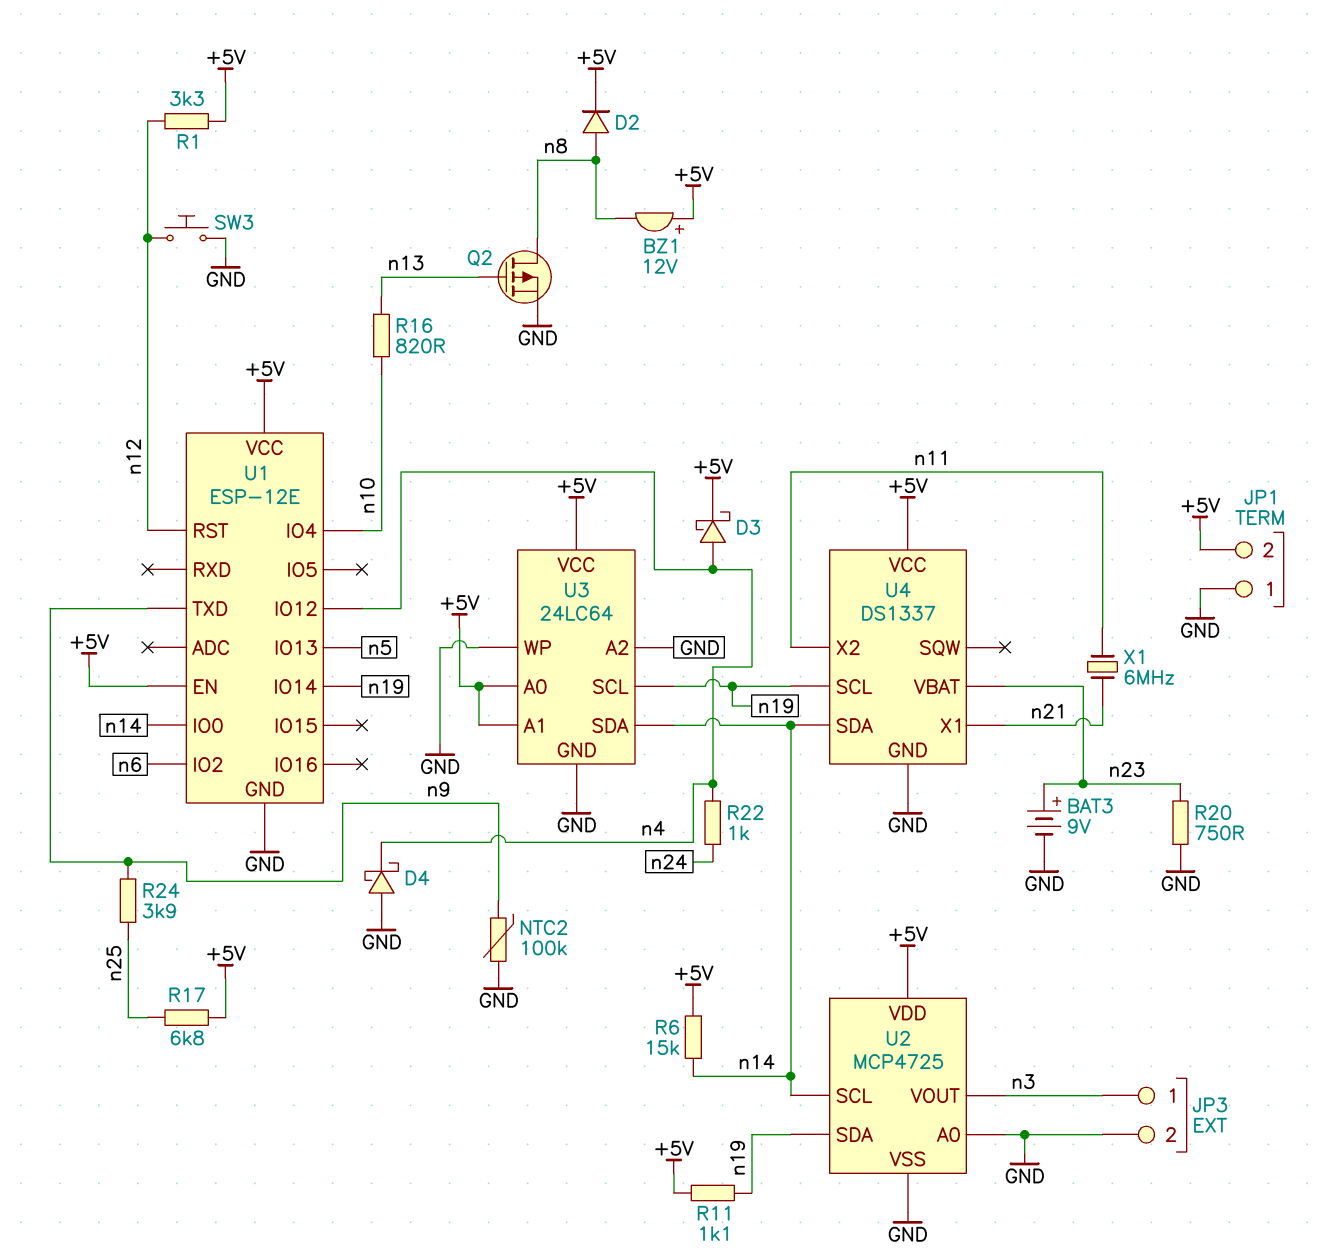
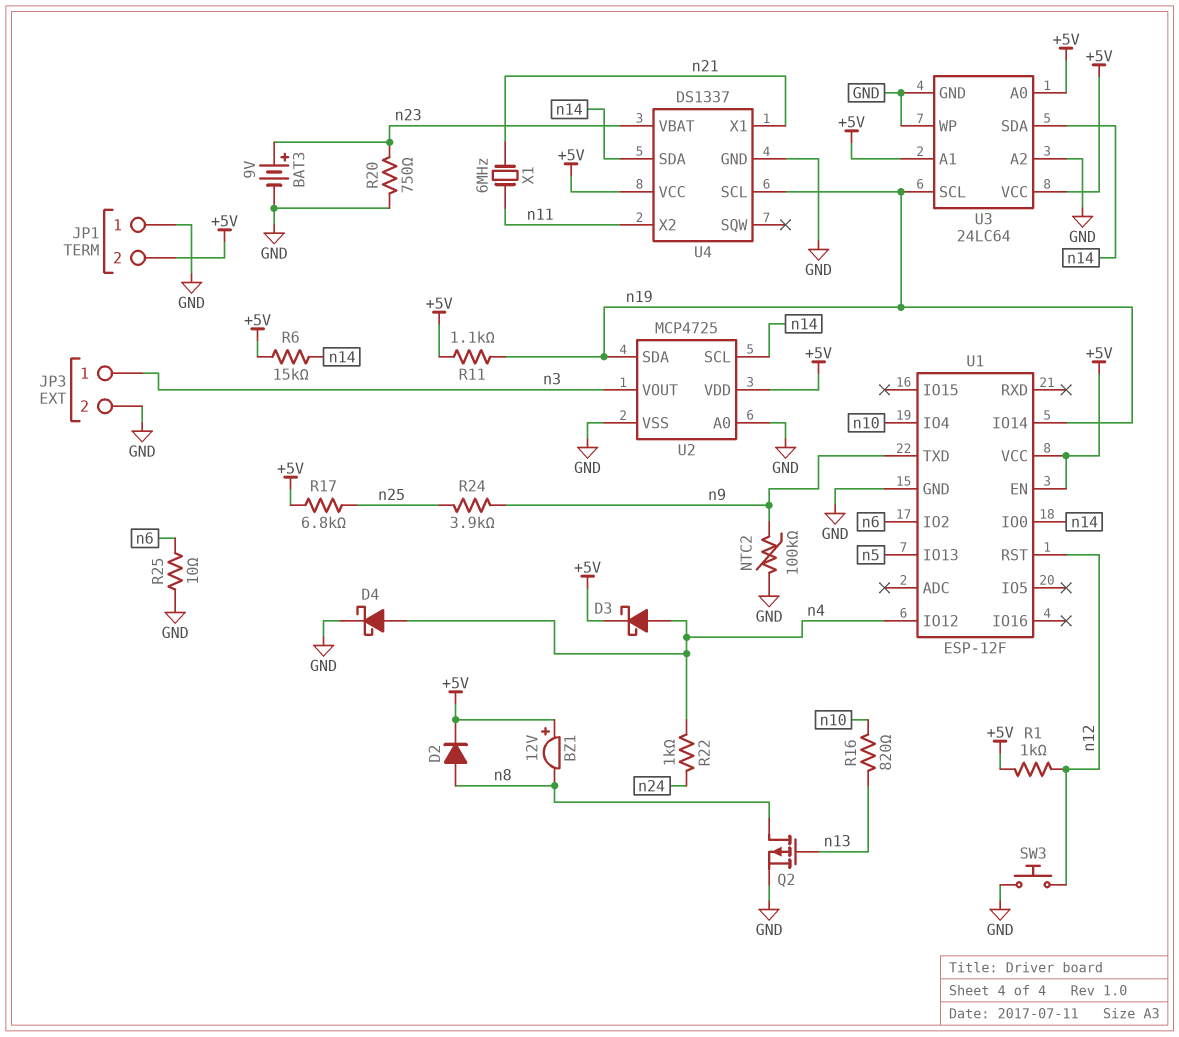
D4: schottky (A GND, K n4) -> schottky (A n4, K GND)
R1: 3.3k (+5V, n12) -> 1k (+5V, n12)
R25: none -> 10 (GND, n6)
U1: ESP-12E -> ESP-12F

